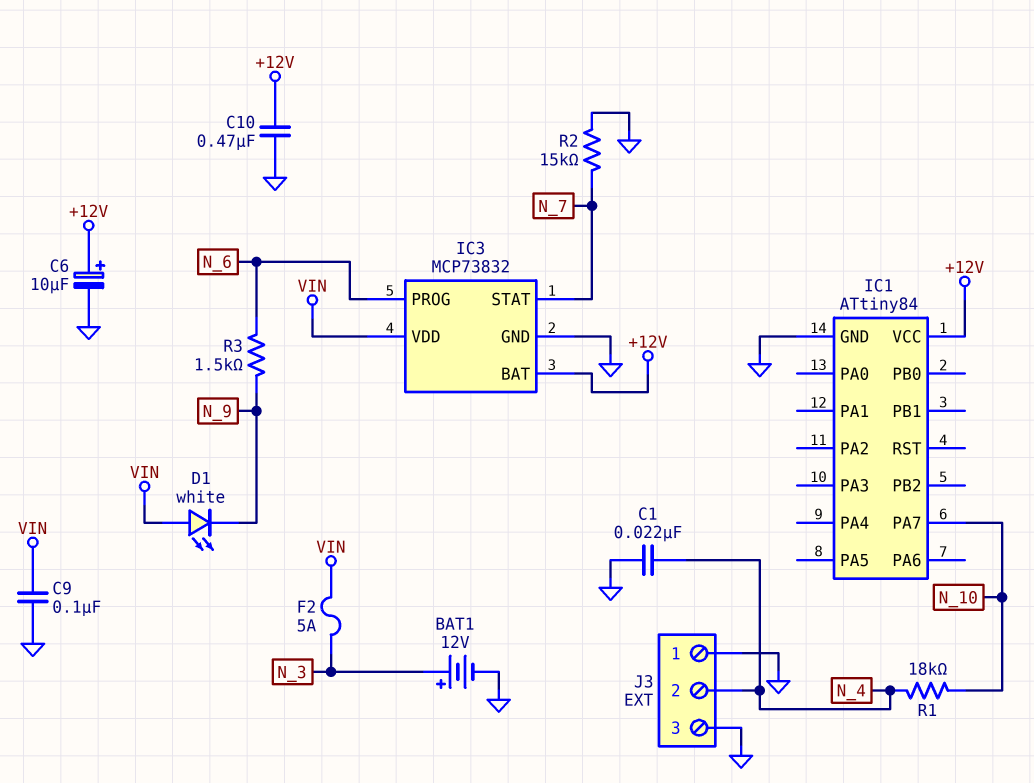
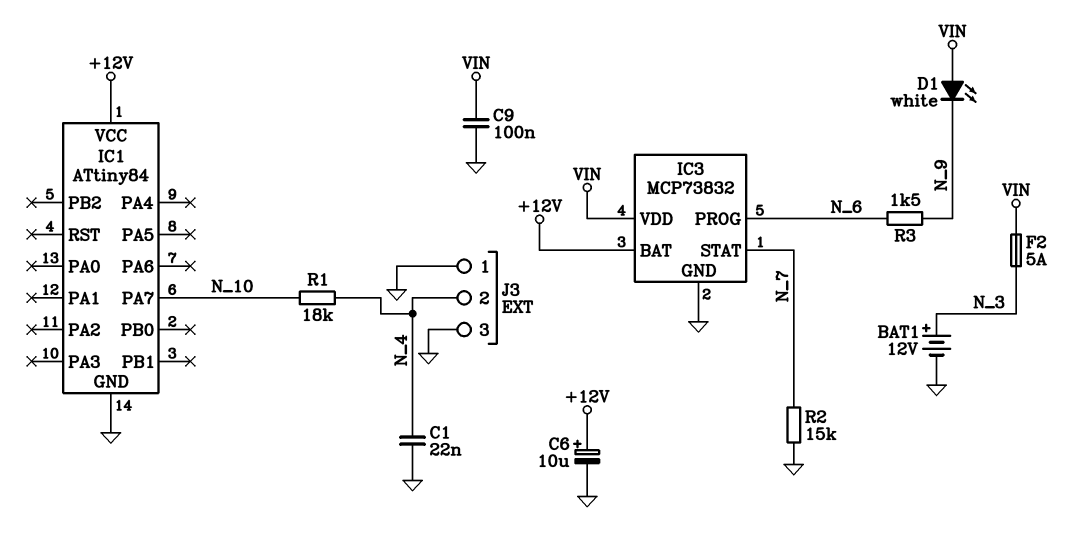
C10: 470nF (+12V, GND) -> none

